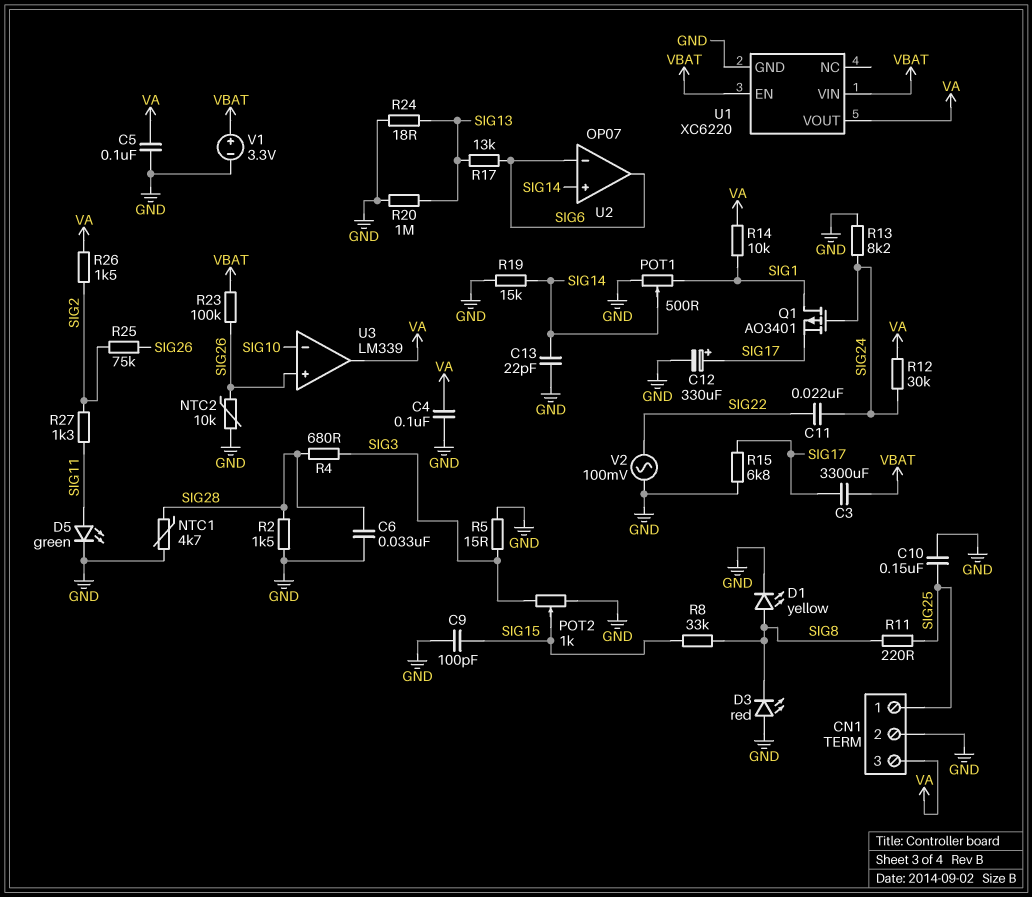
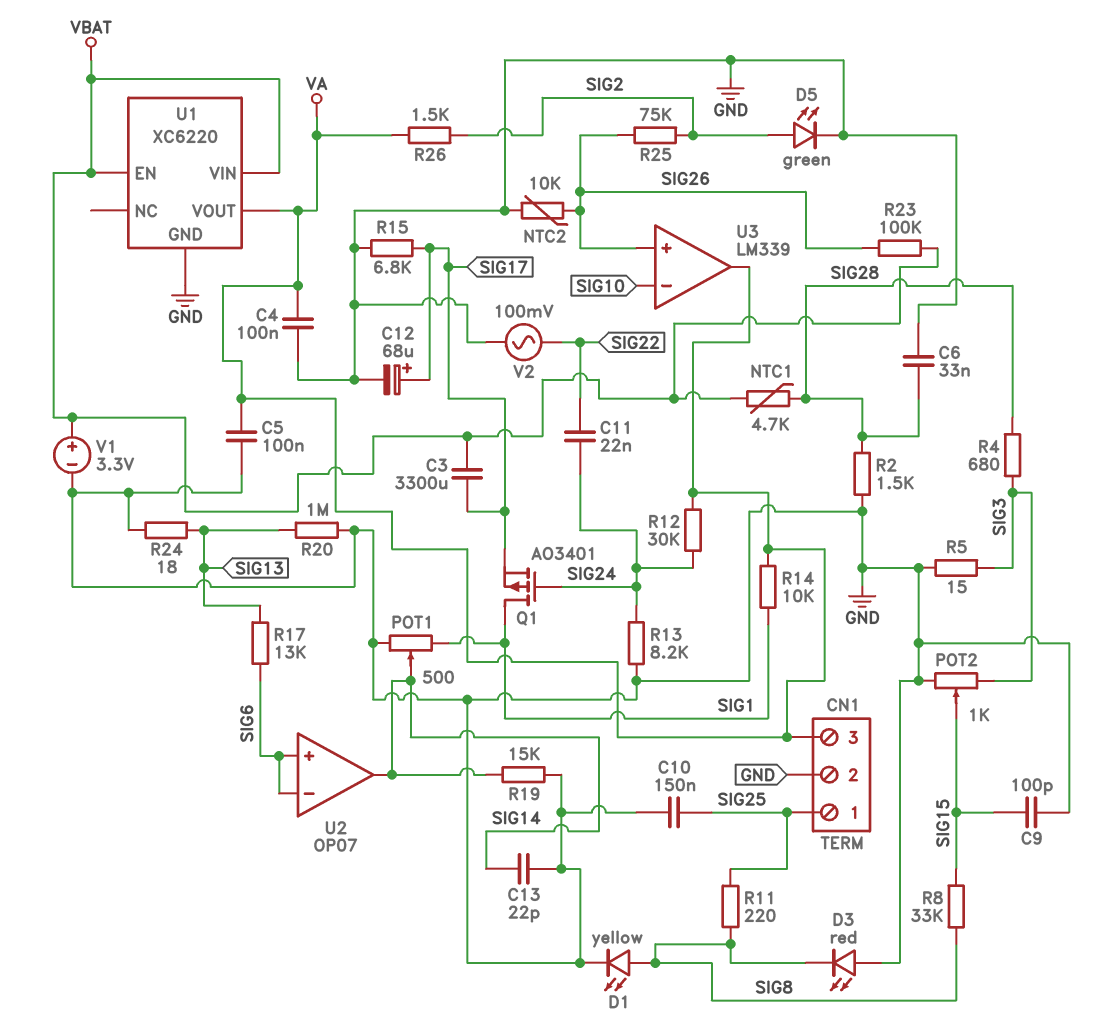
C12: 330uF (plus SIG17, minus GND) -> 68uF (plus SIG17, minus GND)
D5: LED green (A SIG11, K GND) -> LED green (A SIG2, K GND)
NTC1: 4.7k (GND, SIG28) -> 4.7k (SIG28, VBAT)
R27: 1.3k (SIG2, SIG11) -> none
U2 pin in+: SIG14 -> SIG6
U2 pin out: SIG6 -> SIG14

